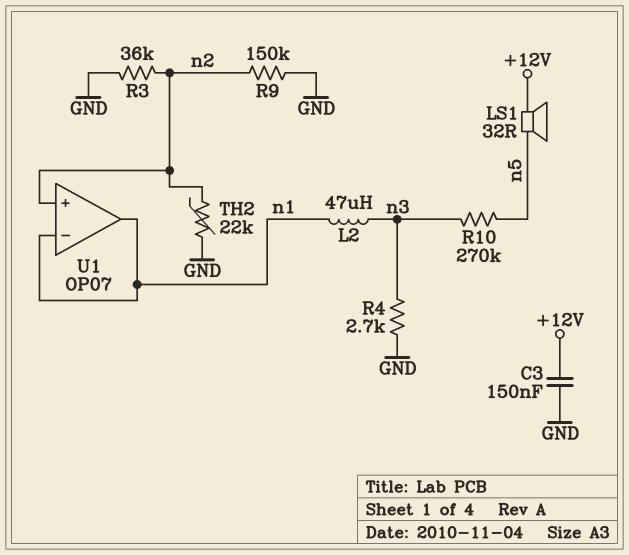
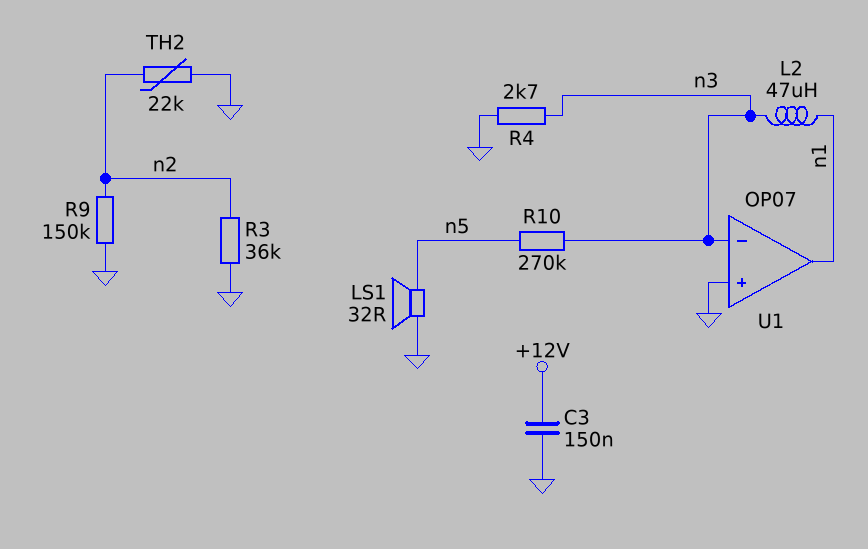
LS1: speaker 32R (+12V, n5) -> speaker 32R (GND, n5)
U1 pin in+: n2 -> GND
U1 pin in-: n1 -> n3

